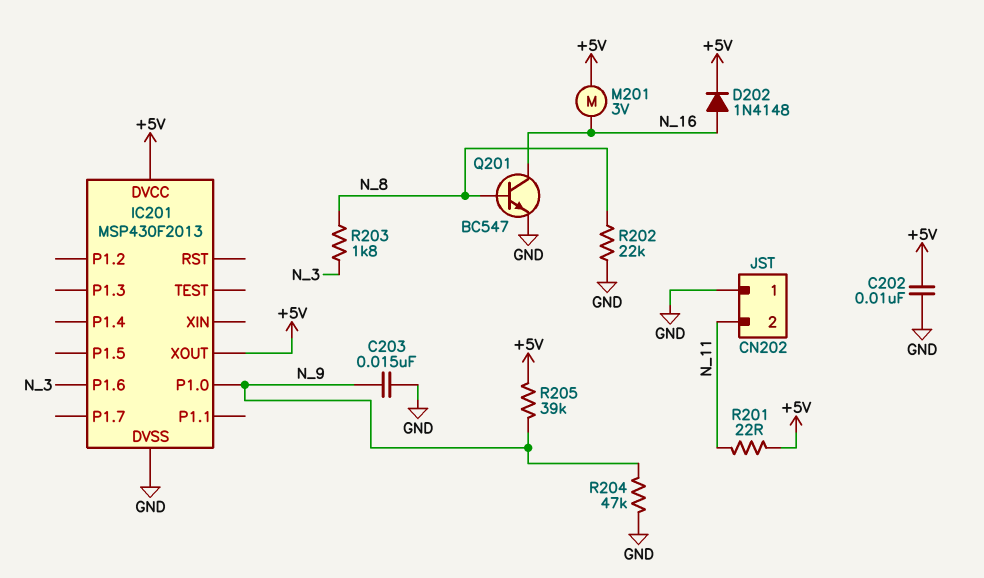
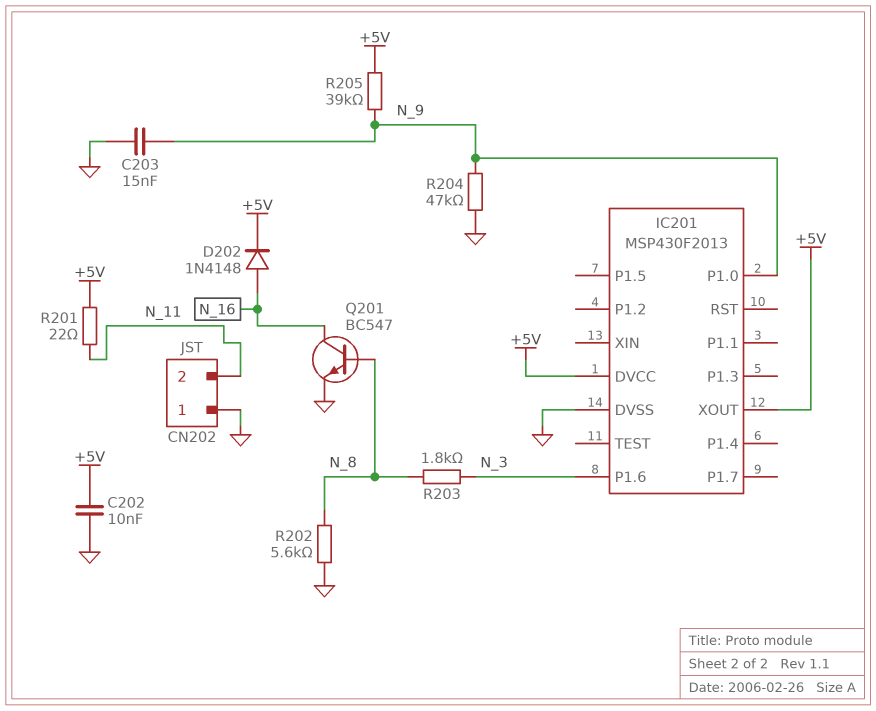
M201: motor 3V (+5V, N_16) -> none
R202: 22k (GND, N_8) -> 5.6k (GND, N_8)

